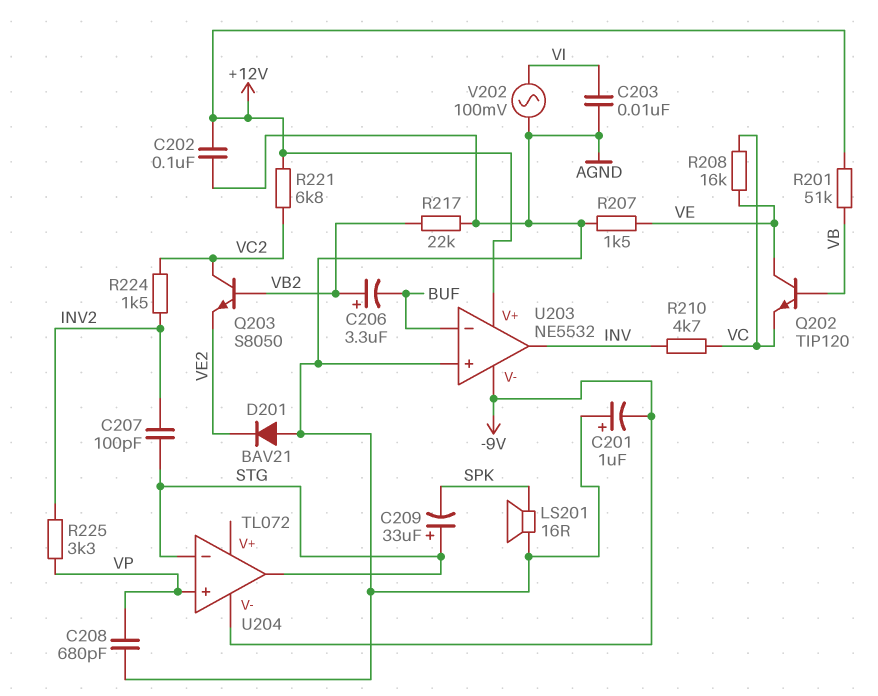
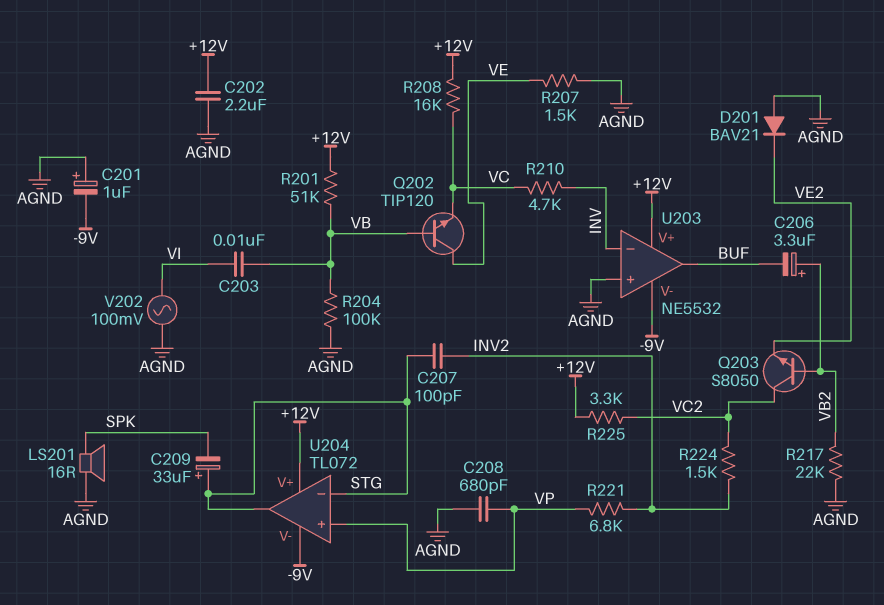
C202: 100nF (+12V, AGND) -> 2.2uF (+12V, AGND)
C203: 10nF (AGND, VI) -> 10nF (VB, VI)
R204: none -> 100k (AGND, VB)
R208: 16k (VC, VE) -> 16k (+12V, VC)
R221: 6.8k (+12V, VC2) -> 6.8k (INV2, VP)
R225: 3.3k (INV2, VP) -> 3.3k (+12V, VC2)
U203 pin in-: BUF -> INV
U203 pin out: INV -> BUF
U204 pin V+: none -> +12V

